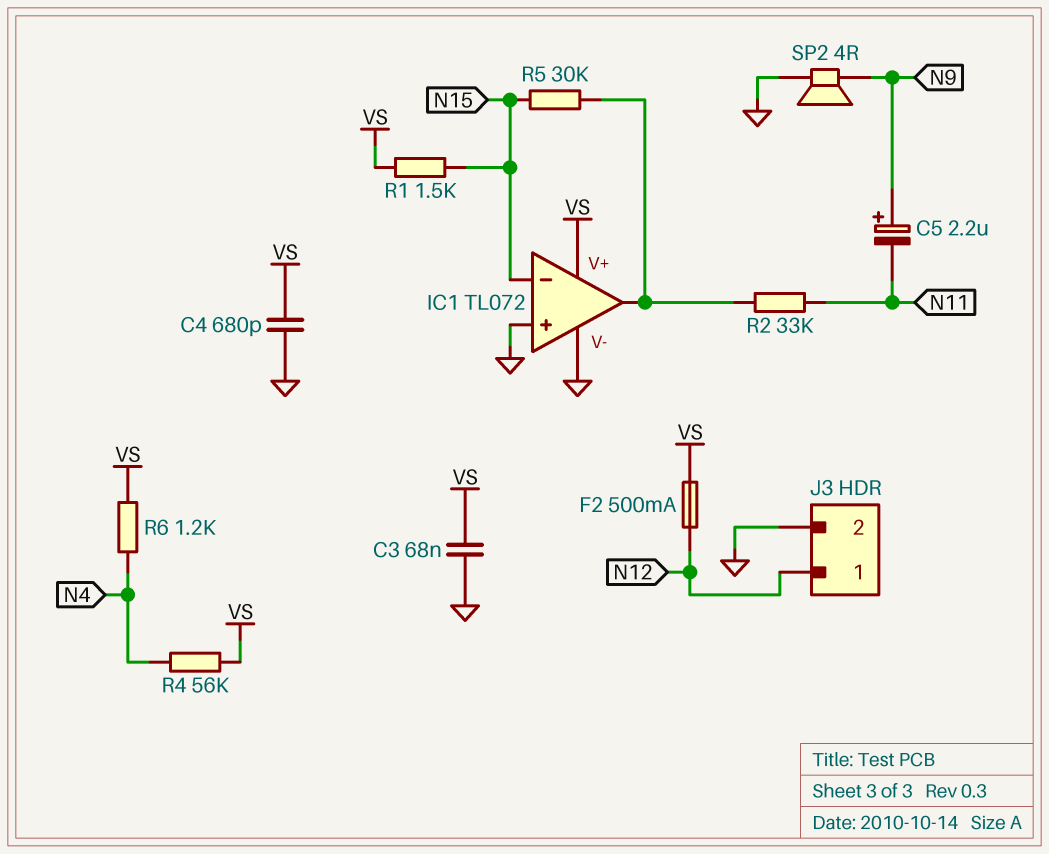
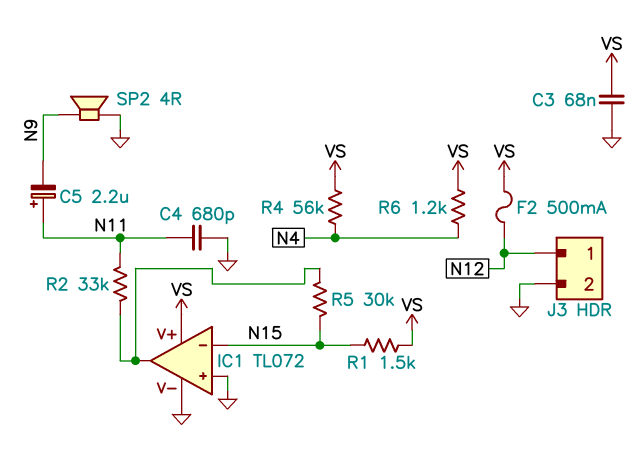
C4: 680pF (GND, VS) -> 680pF (GND, N11)
C5: 2.2uF (plus N9, minus N11) -> 2.2uF (plus N11, minus N9)

